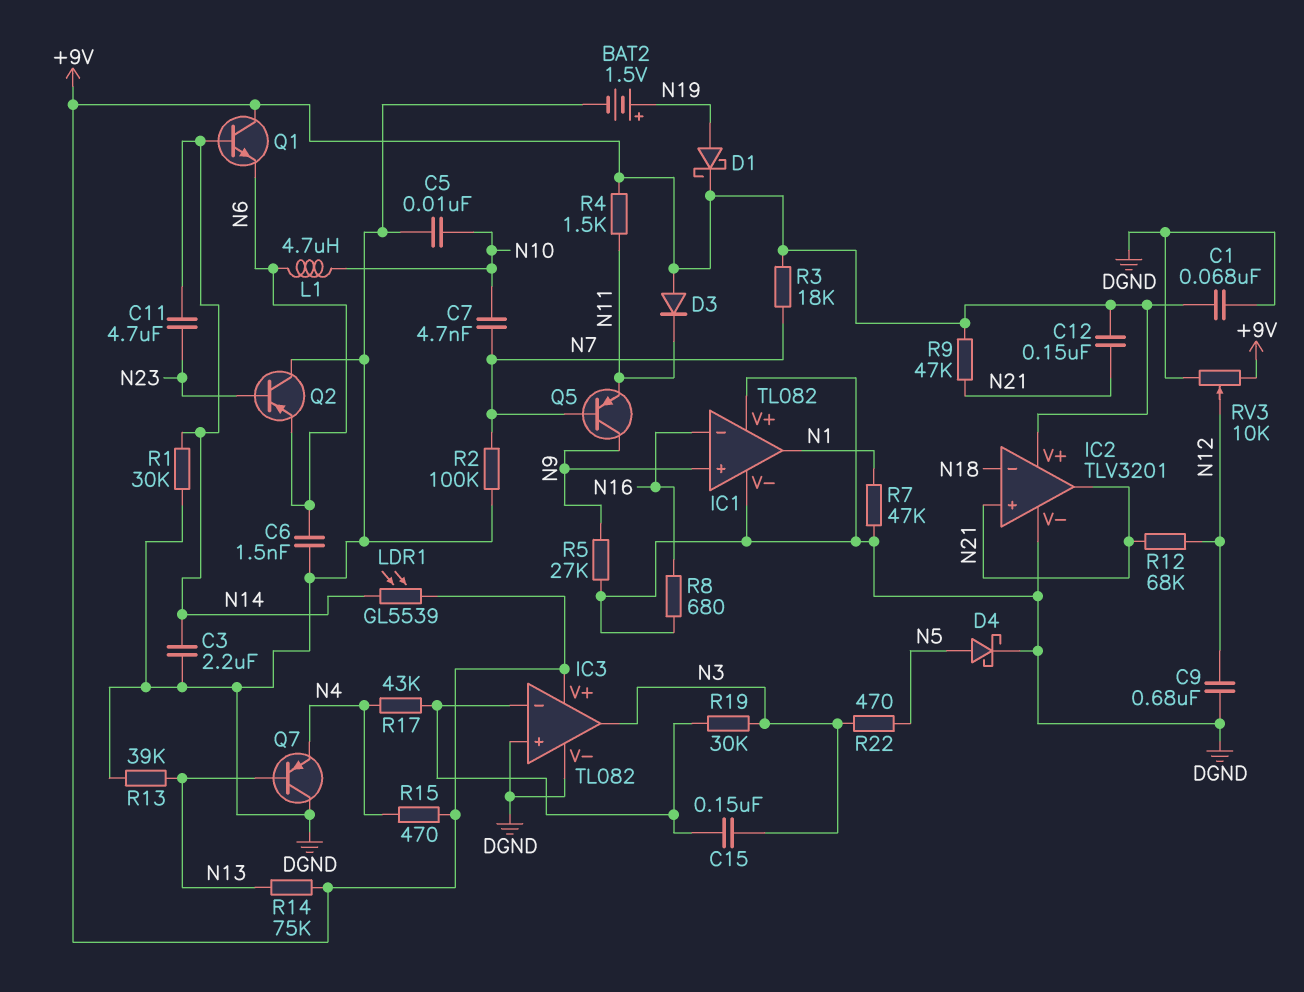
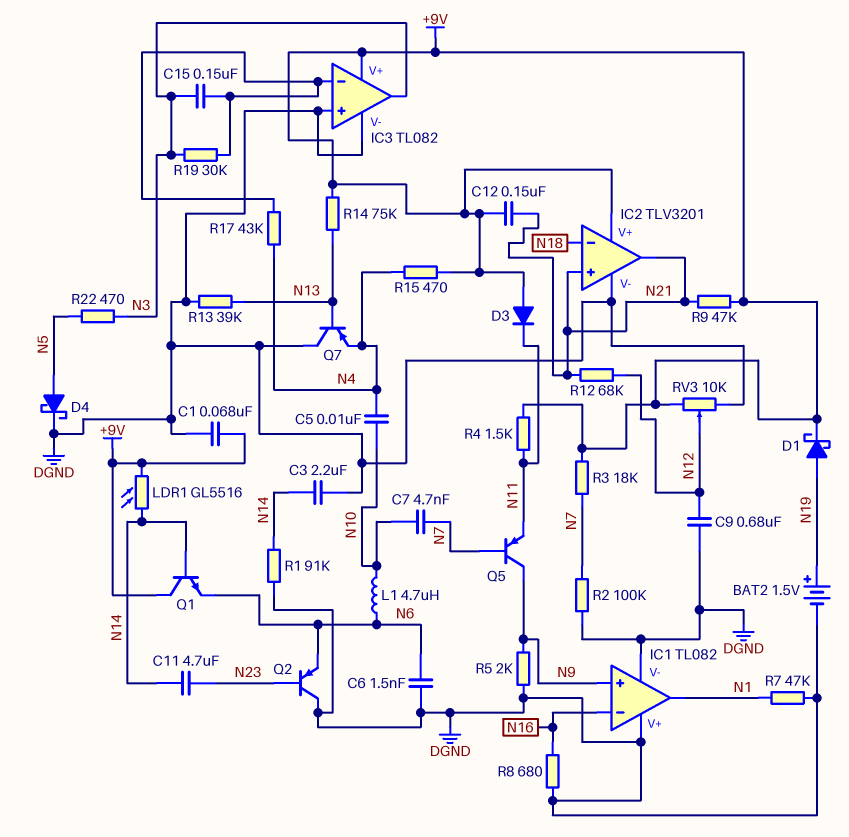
C5: 10nF (DGND, N10) -> 10nF (N4, N10)
LDR1: GL5539 (+9V, N14) -> GL5516 (+9V, N14)
R1: 30k (DGND, N14) -> 91k (DGND, N14)
R5: 27k (DGND, N9) -> 2k (DGND, N9)

